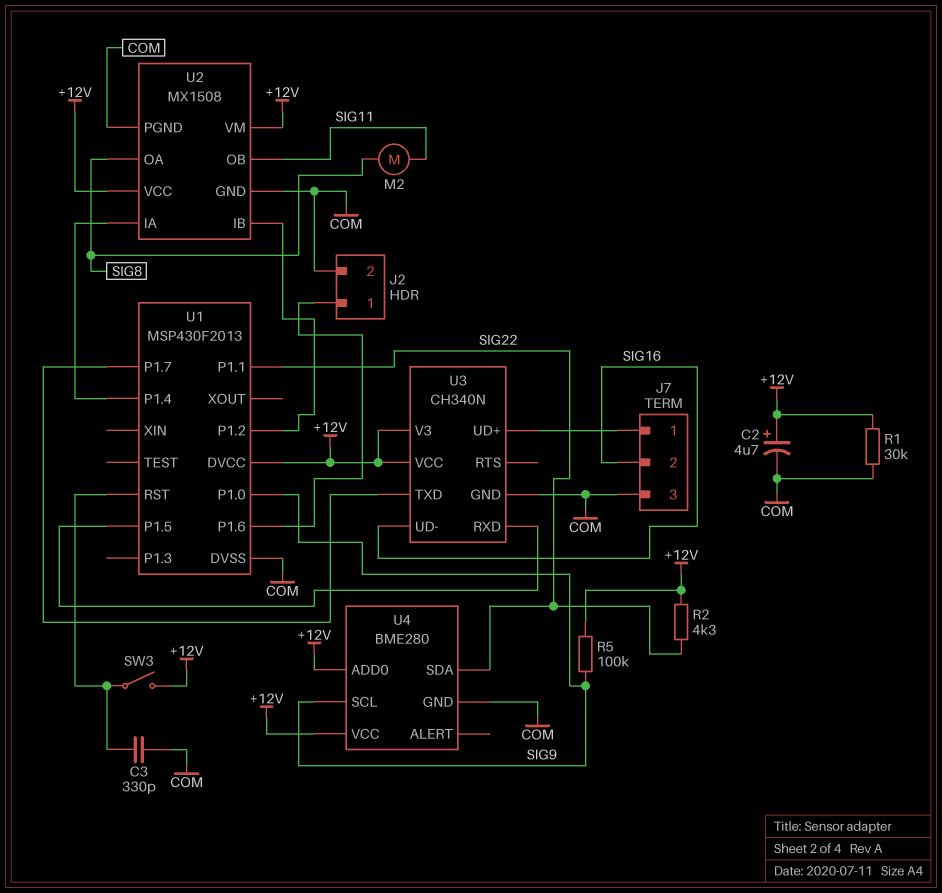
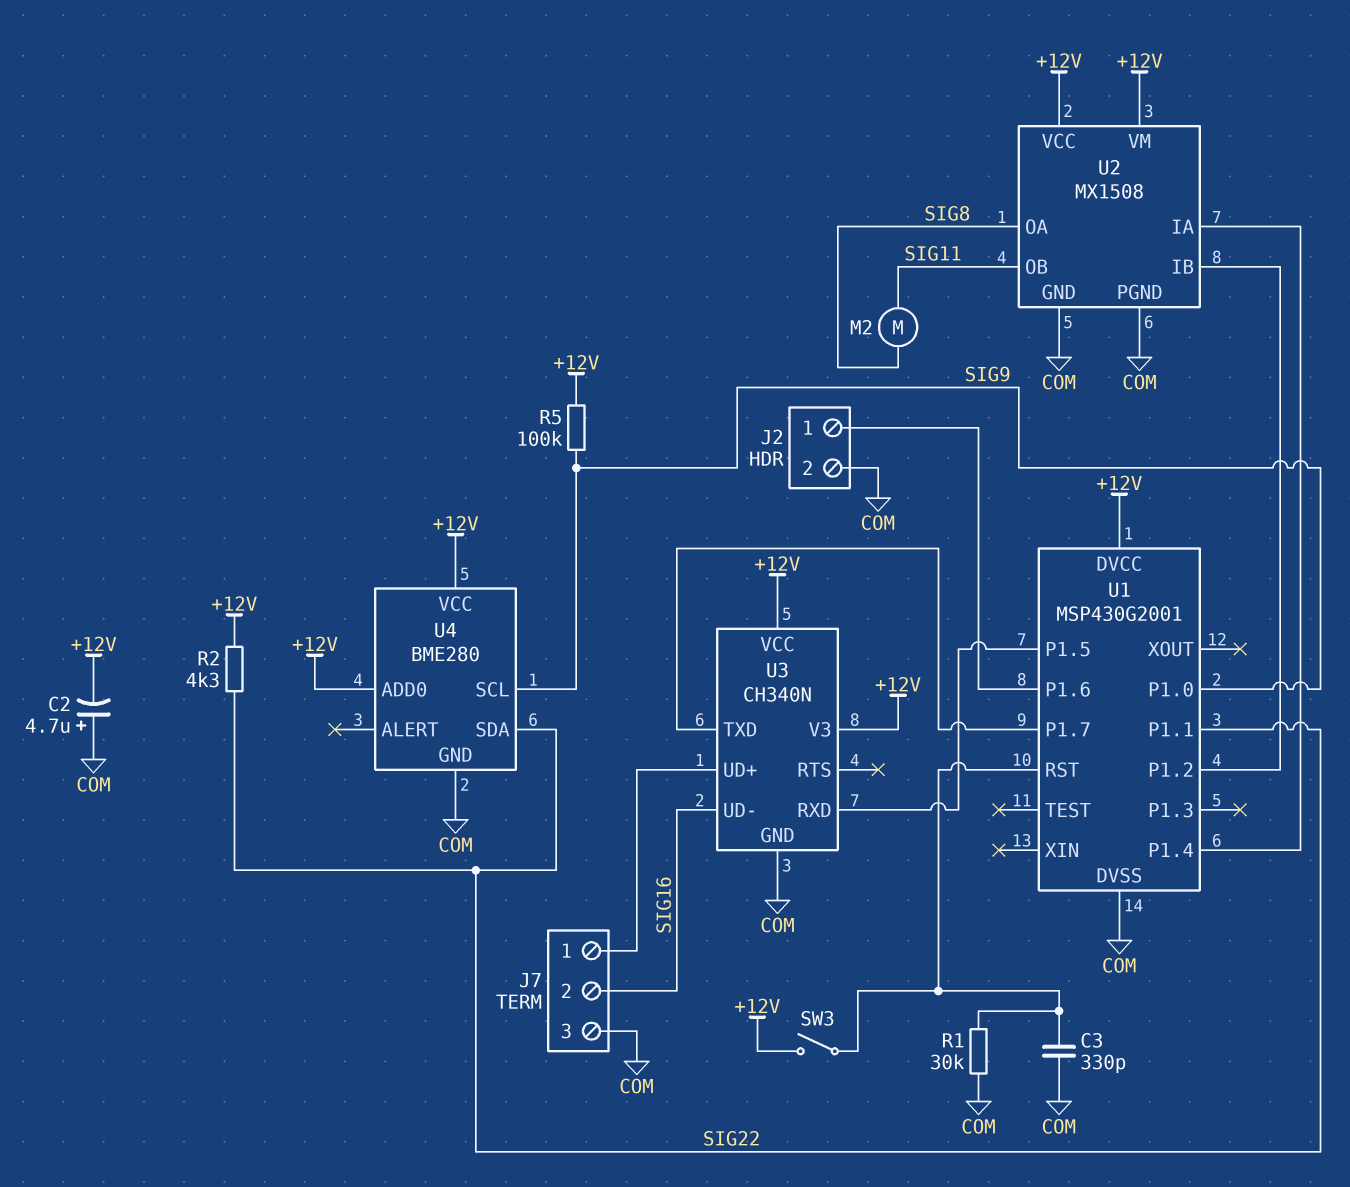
C2: 4.7uF (plus +12V, minus COM) -> 4.7uF (plus COM, minus +12V)
R1: 30k (+12V, COM) -> 30k (COM, U1/RST)
U1: MSP430F2013 -> MSP430G2001

